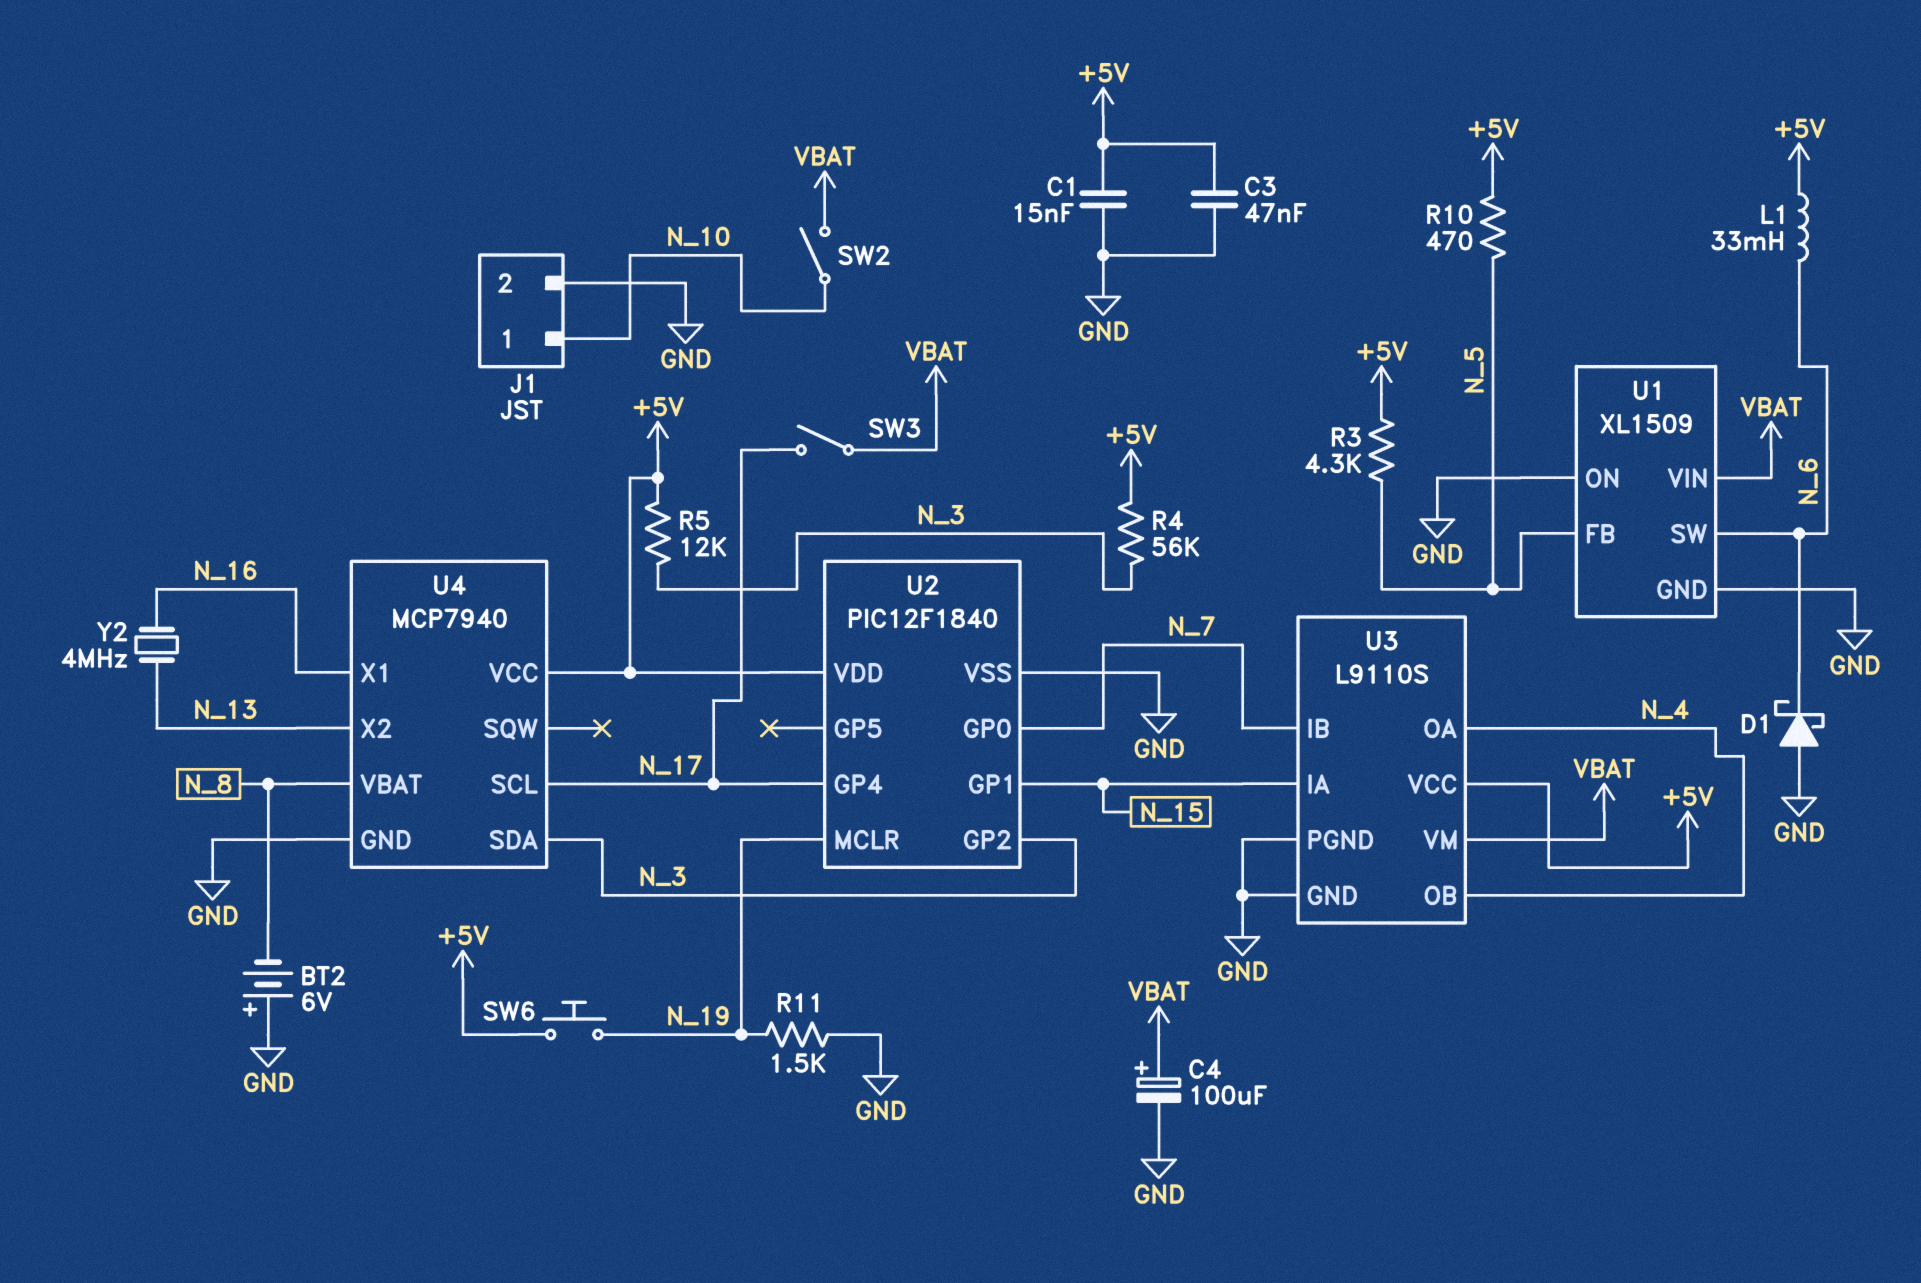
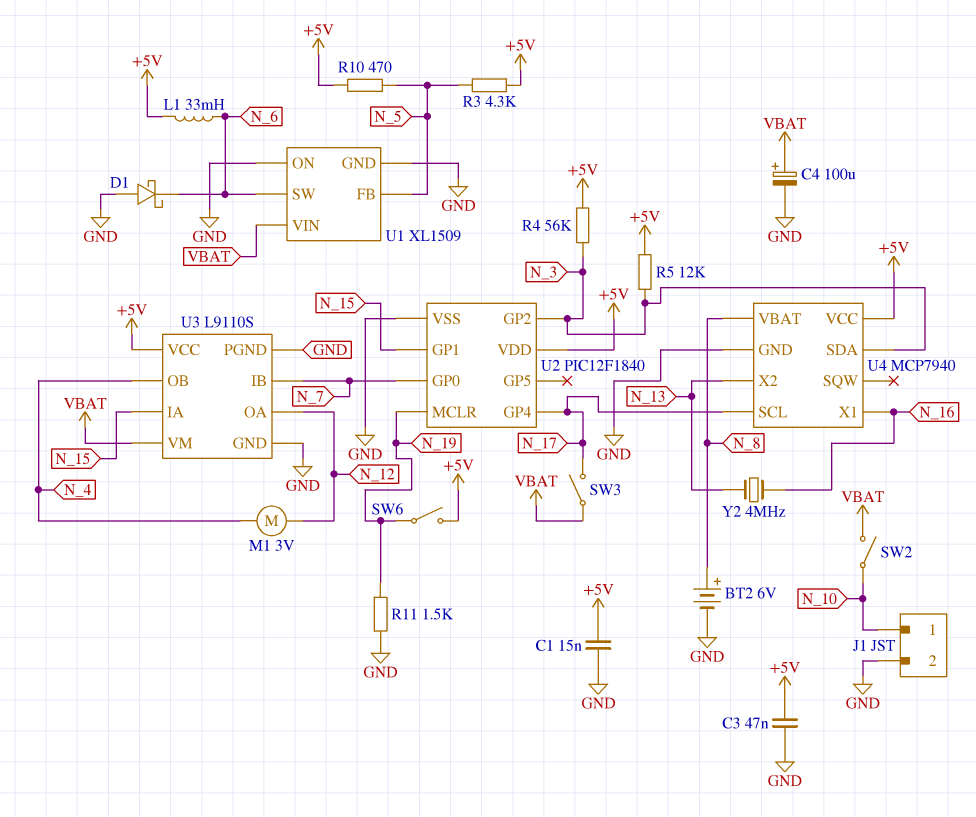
BT2: 6V (plus GND, minus N_8) -> 6V (plus N_8, minus GND)
M1: none -> motor 3V (N_4, N_12)
SW6: button (+5V, N_19) -> switch (+5V, N_19)
U3 pin OA: N_4 -> N_12

